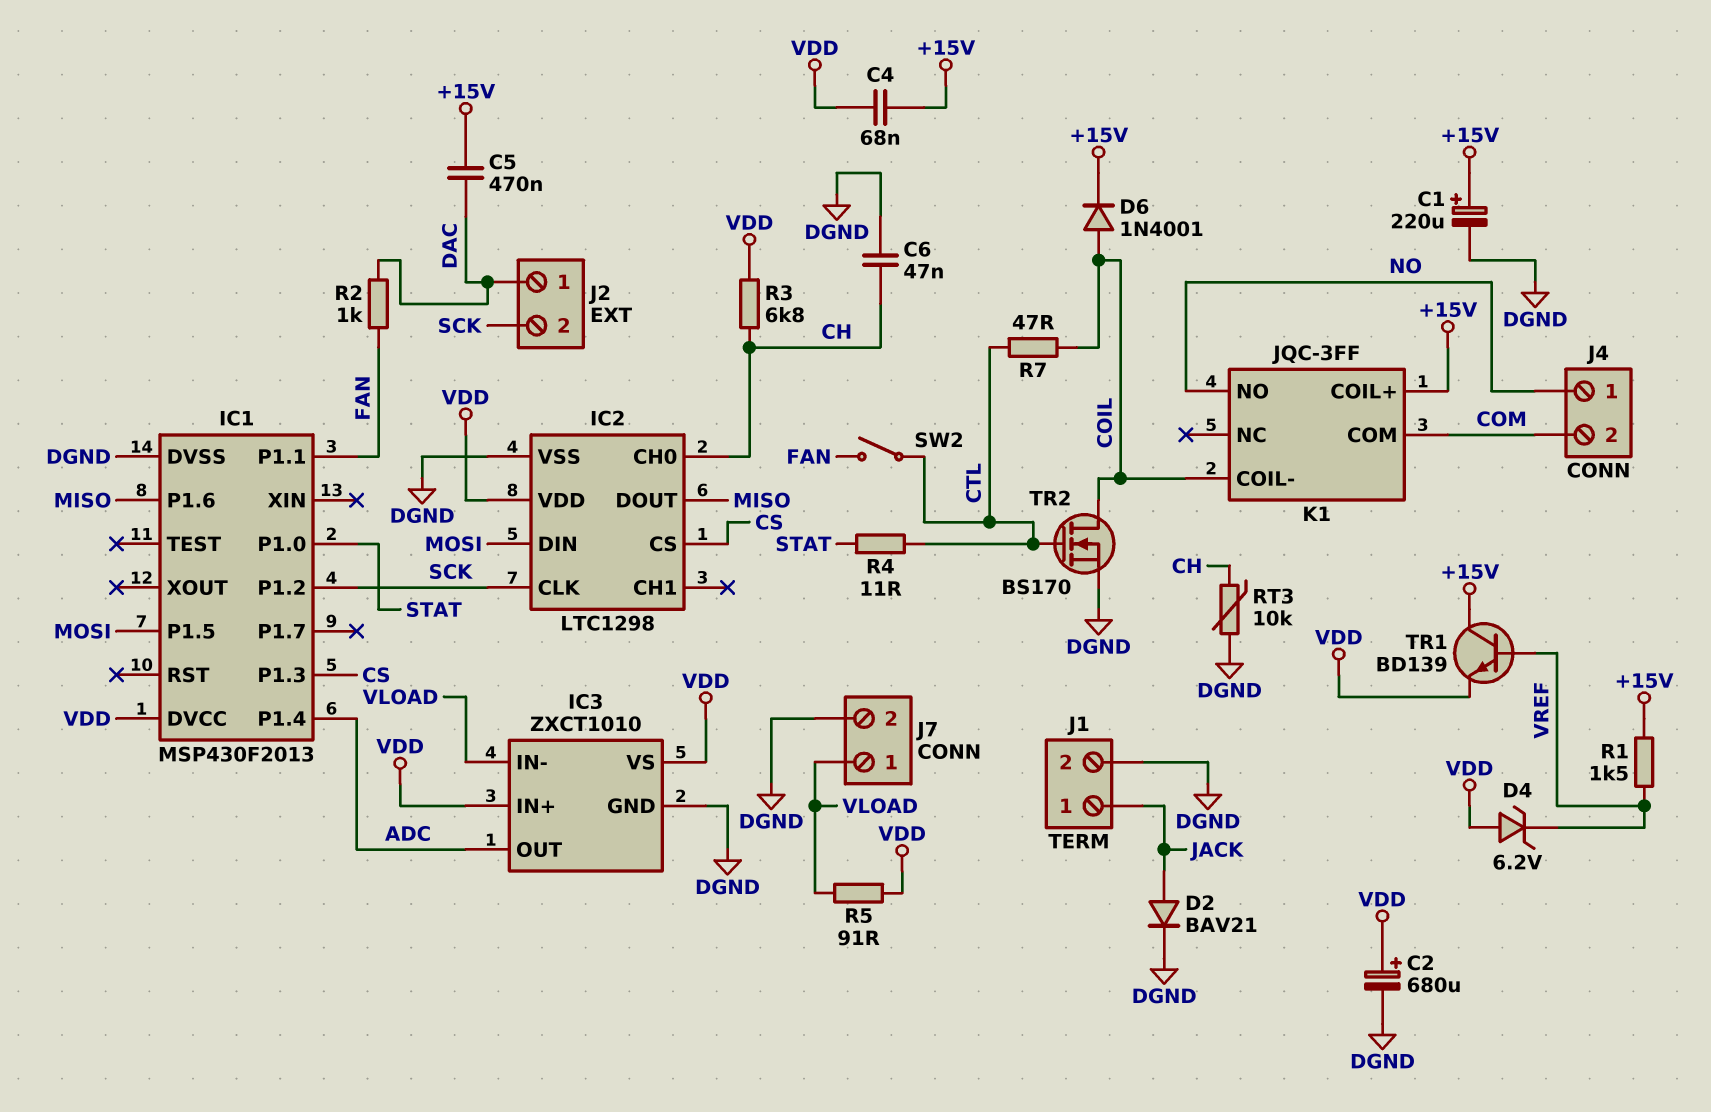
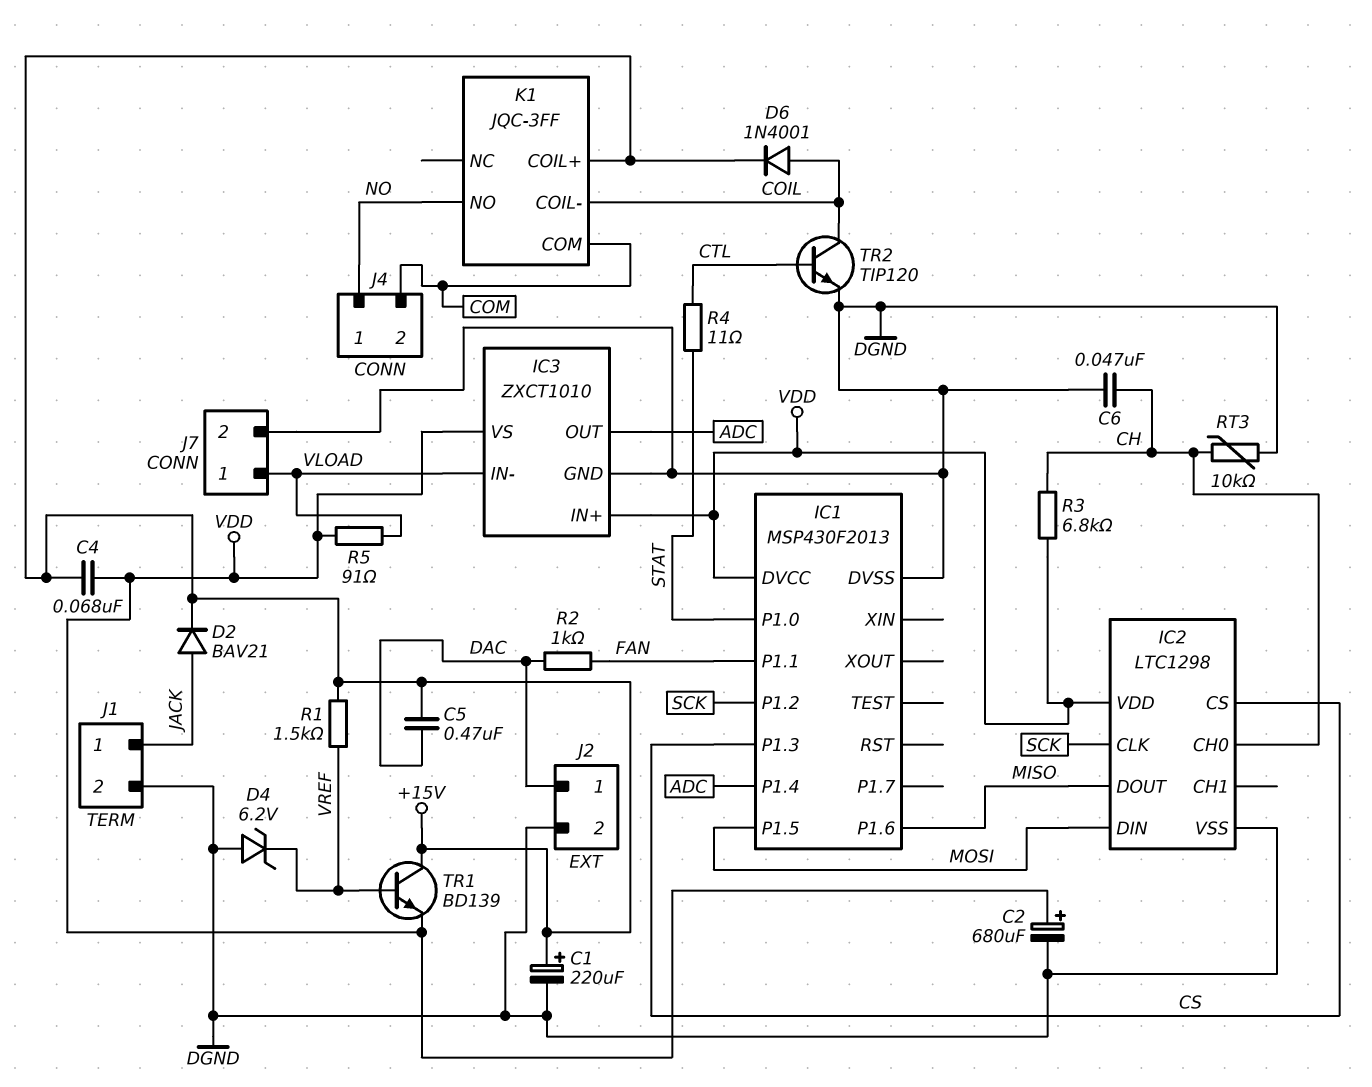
D2: diode BAV21 (A JACK, K DGND) -> diode BAV21 (A JACK, K +15V)
D4: zener 6.2V (A VDD, K VREF) -> zener 6.2V (A DGND, K VREF)
J2 pin 2: SCK -> DGND
R7: 47 (COIL, CTL) -> none
SW2: switch (CTL, FAN) -> none
TR2: NMOS BS170 (G CTL, D COIL, S DGND) -> NPN TIP120 (B CTL, C COIL, E DGND)

